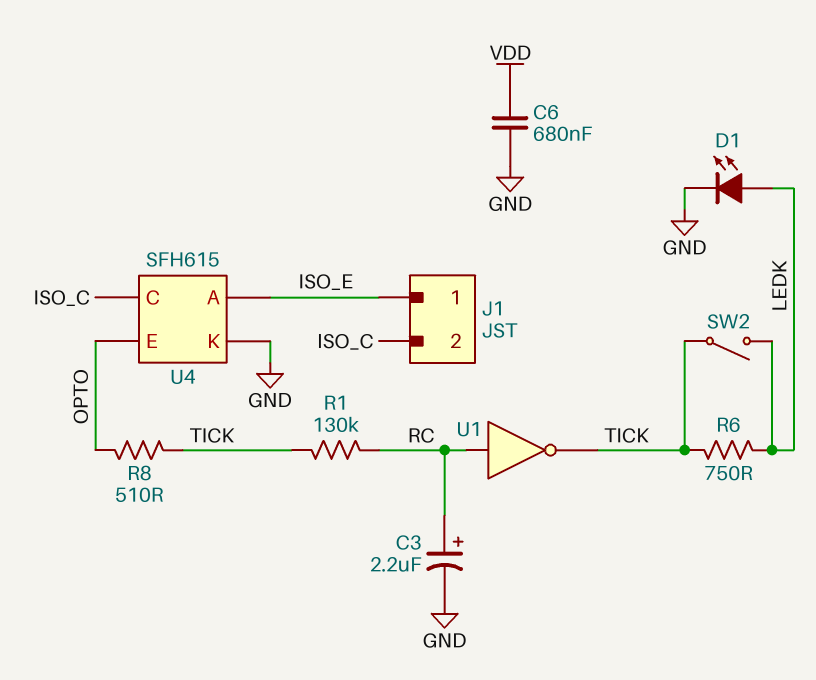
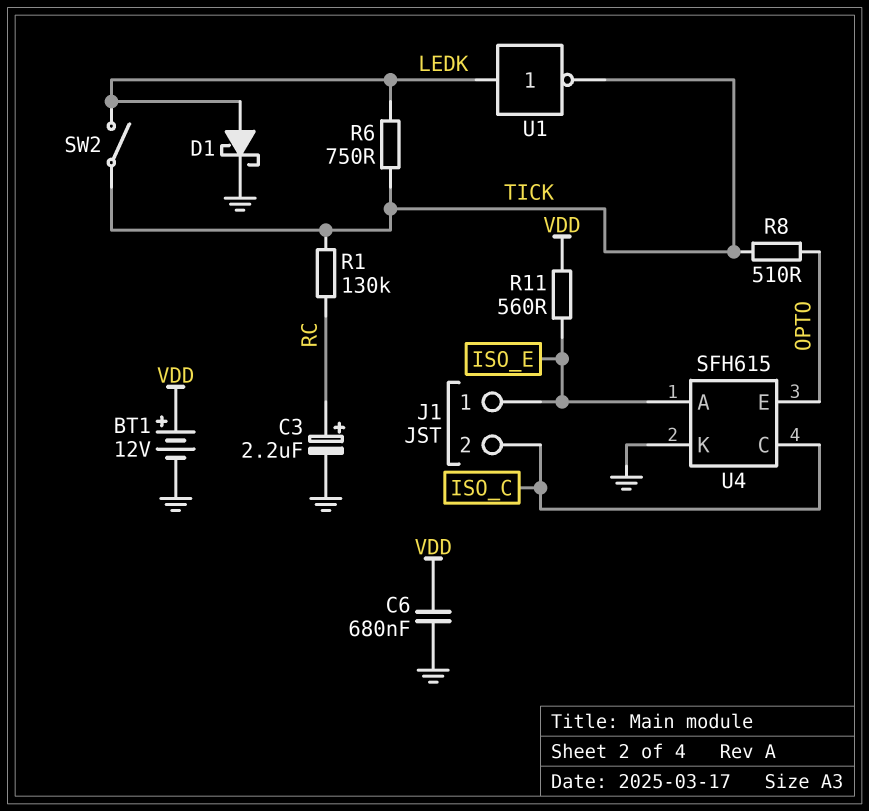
BT1: none -> 12V (plus VDD, minus GND)
D1: LED (A LEDK, K GND) -> schottky (A LEDK, K GND)
R11: none -> 560 (ISO_E, VDD)
U1: NOT (in RC, out TICK) -> NOT (in LEDK, out TICK)

